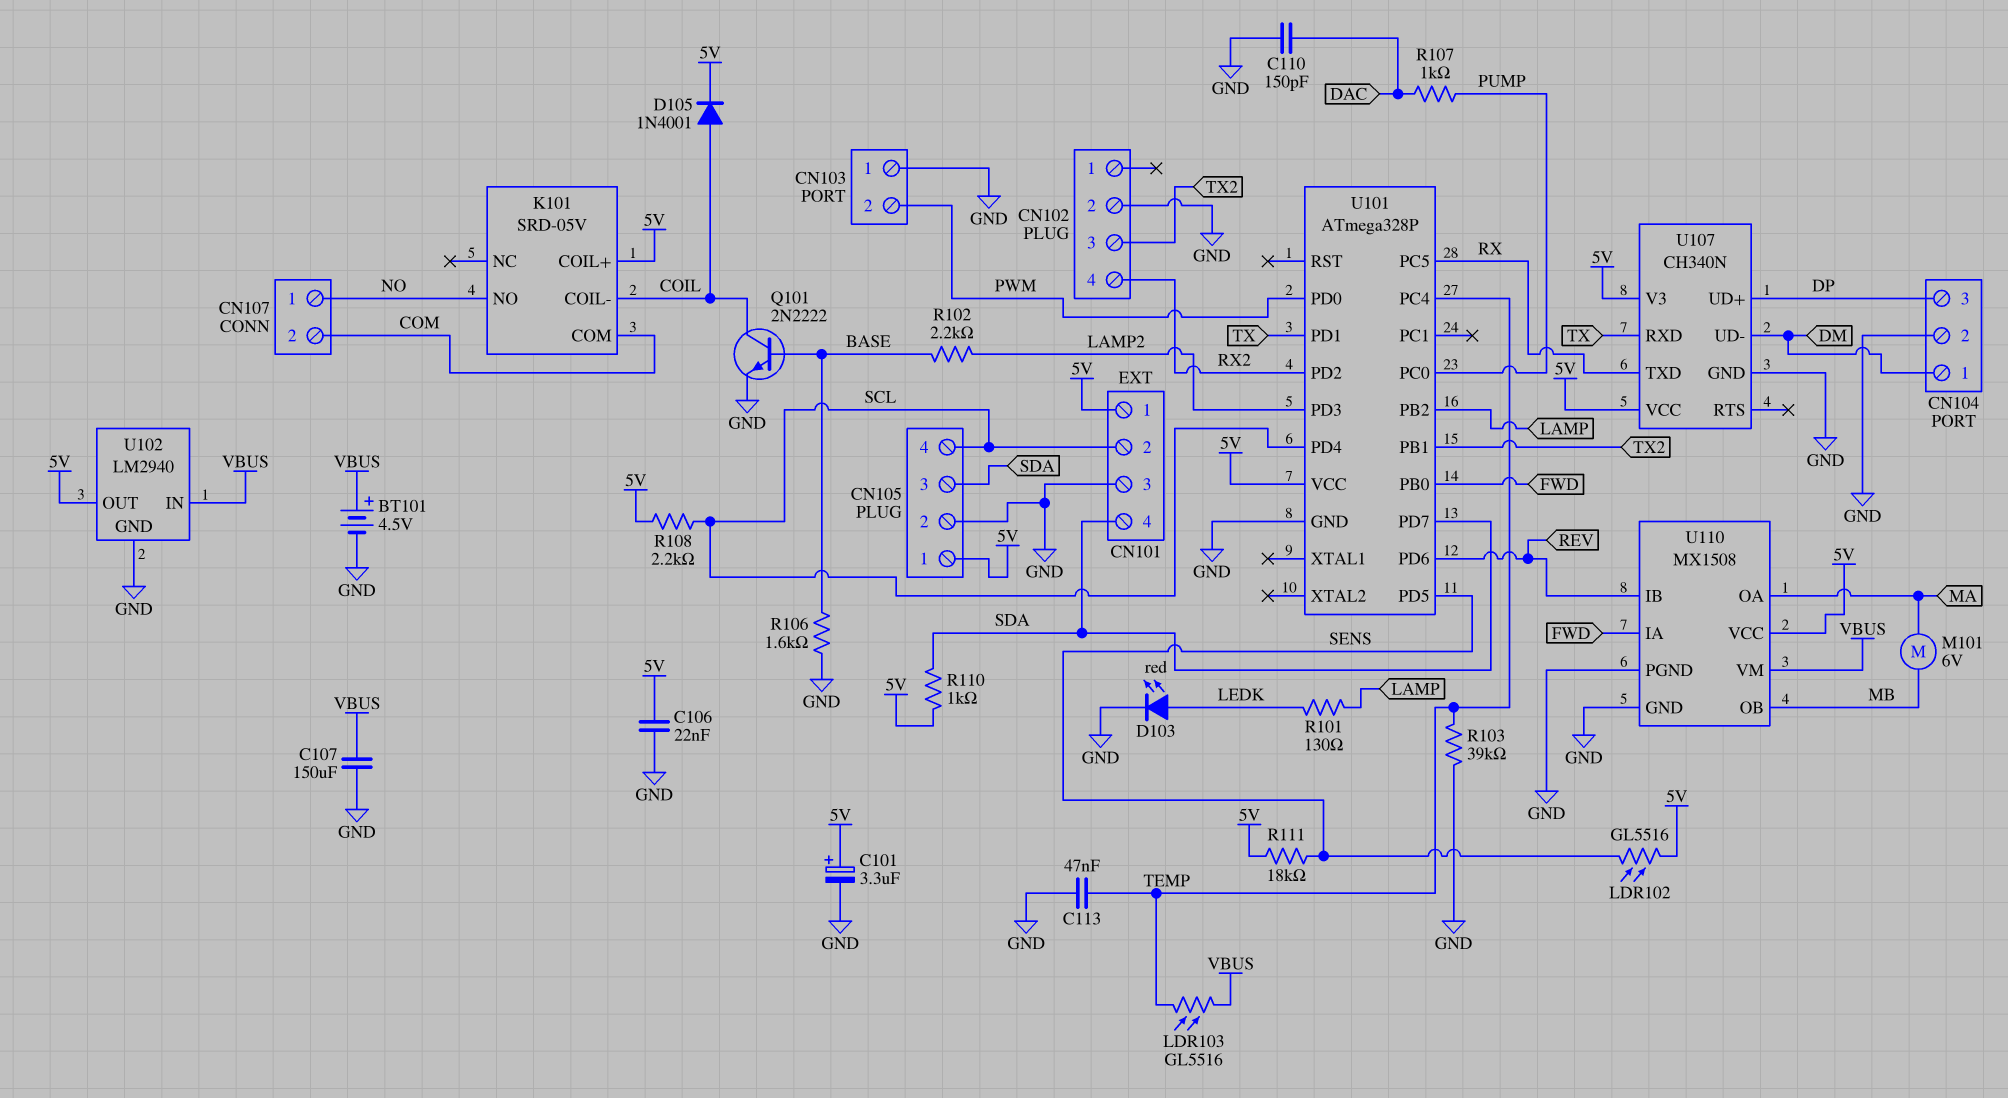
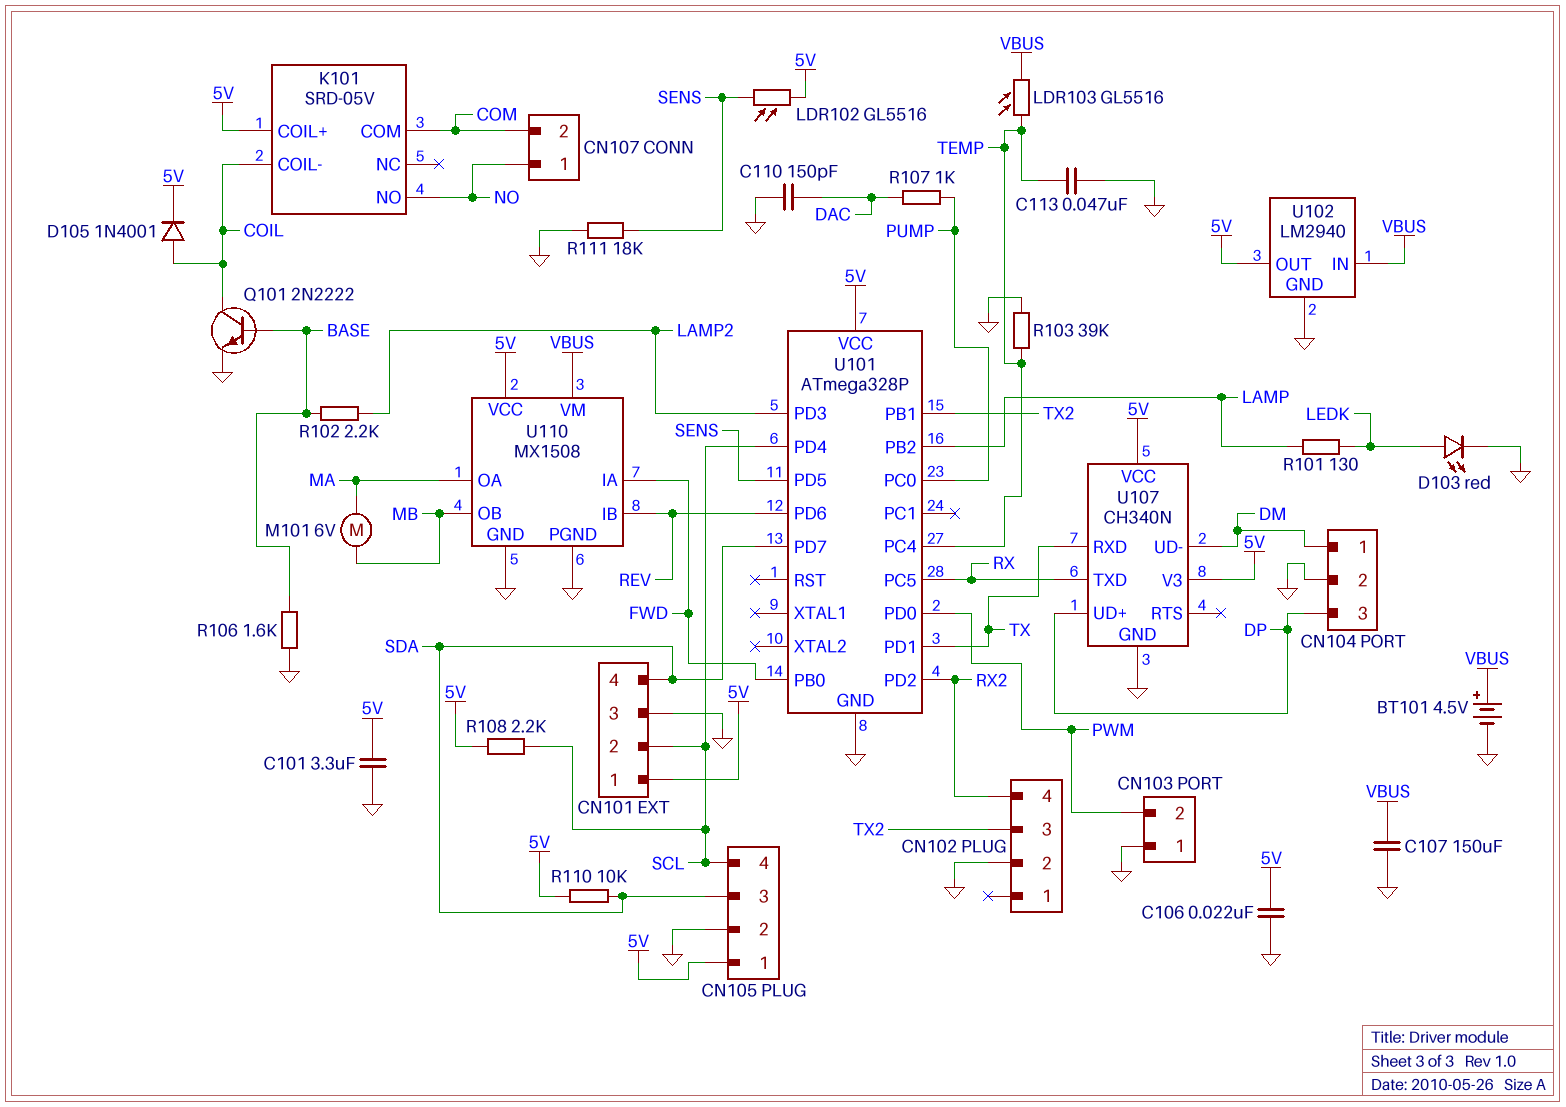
C101: 3.3uF (plus 5V, minus GND) -> 3.3uF (5V, GND)
R110: 1k (5V, SDA) -> 10k (5V, SDA)
R111: 18k (5V, SENS) -> 18k (GND, SENS)

